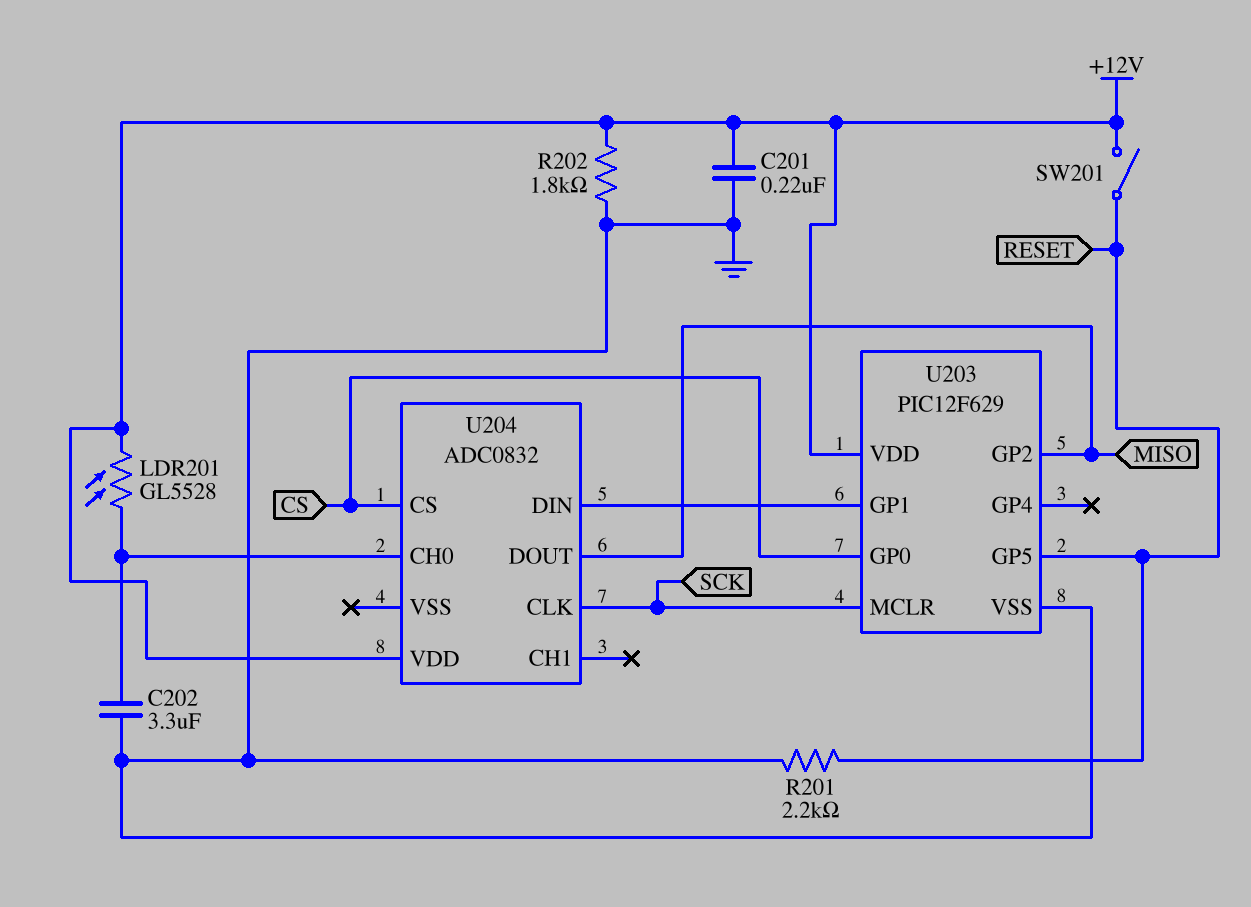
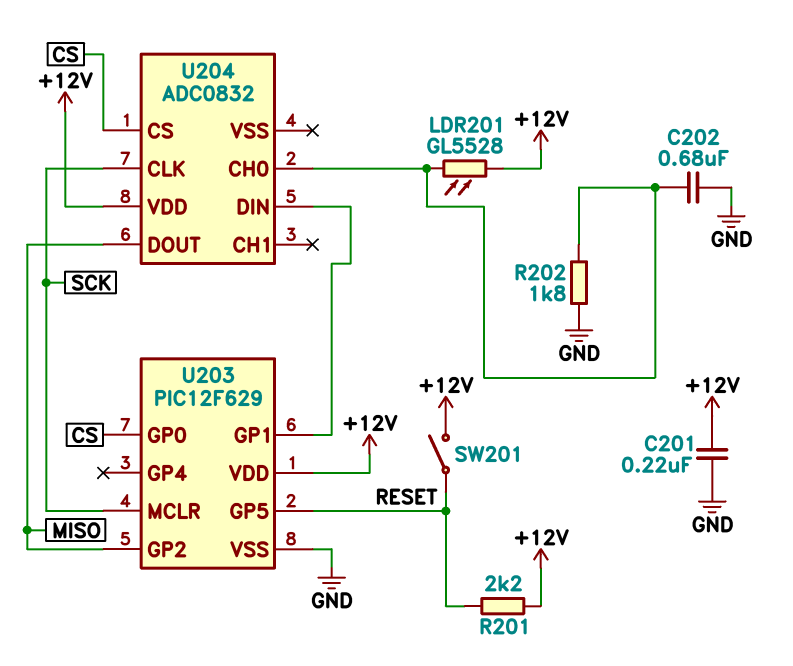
C202: 3.3uF (GND, U204/CH0) -> 680nF (GND, U204/CH0)
R201: 2.2k (GND, RESET) -> 2.2k (+12V, RESET)
R202: 1.8k (+12V, GND) -> 1.8k (GND, U204/CH0)

